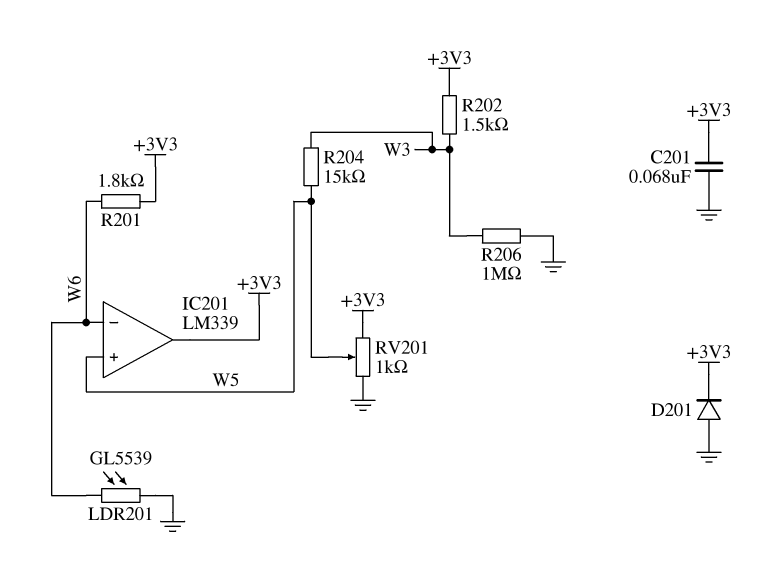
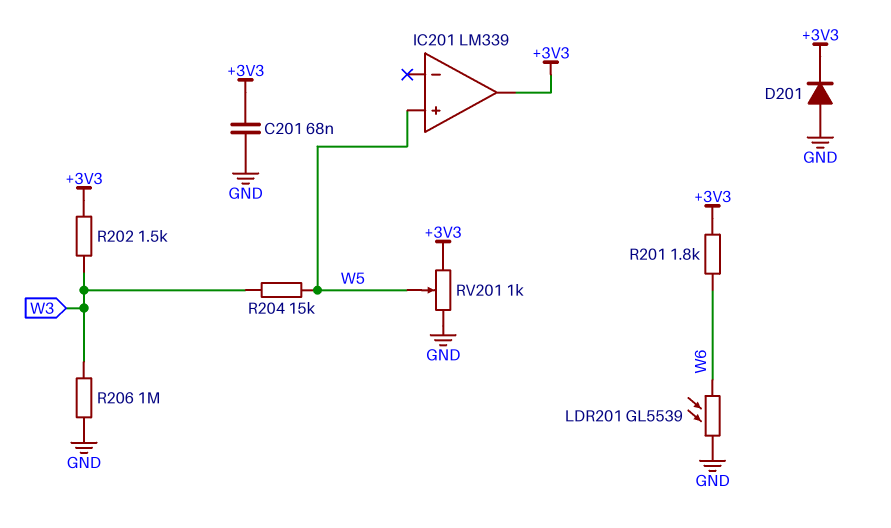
IC201 pin in-: W6 -> none

